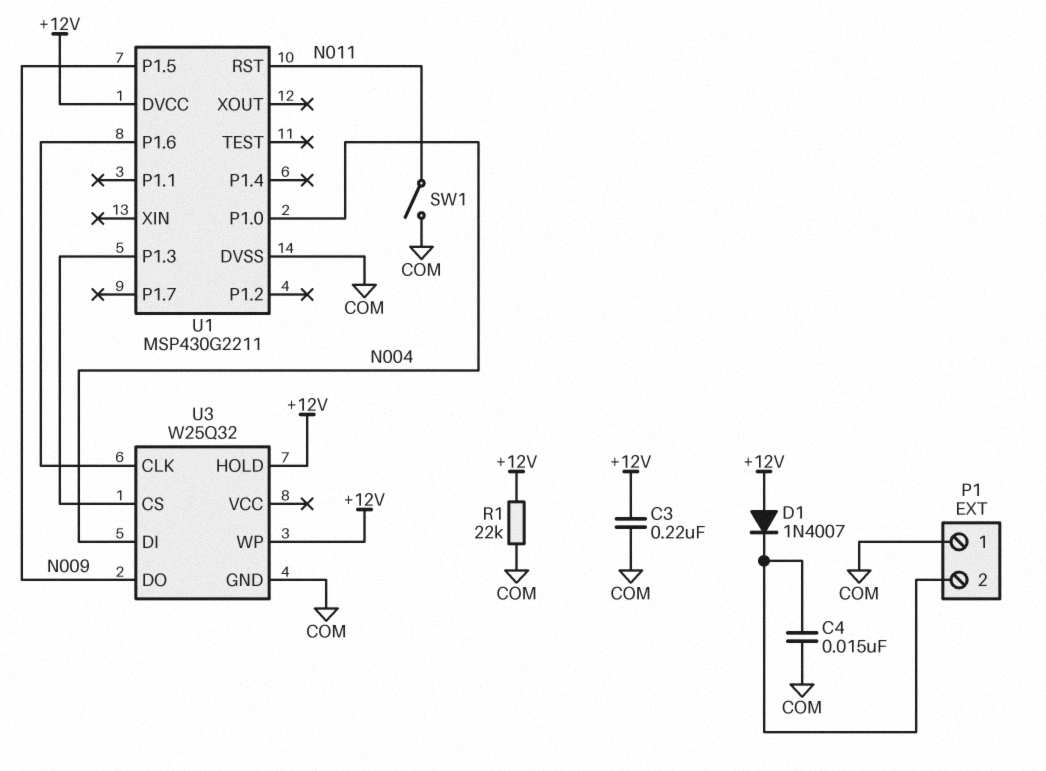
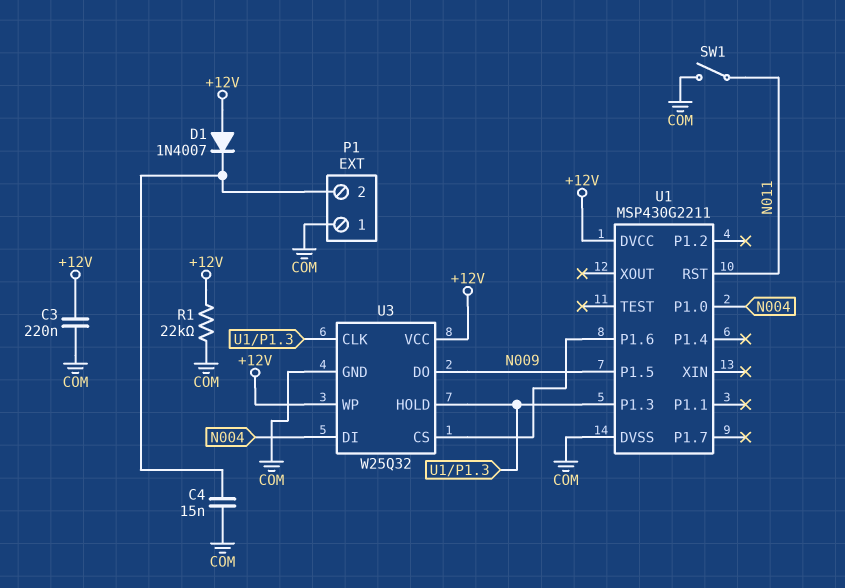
U3 pin CLK: U1/P1.6 -> U1/P1.3
U3 pin CS: U1/P1.3 -> U1/P1.6
U3 pin HOLD: +12V -> U1/P1.3
U3 pin VCC: none -> +12V

